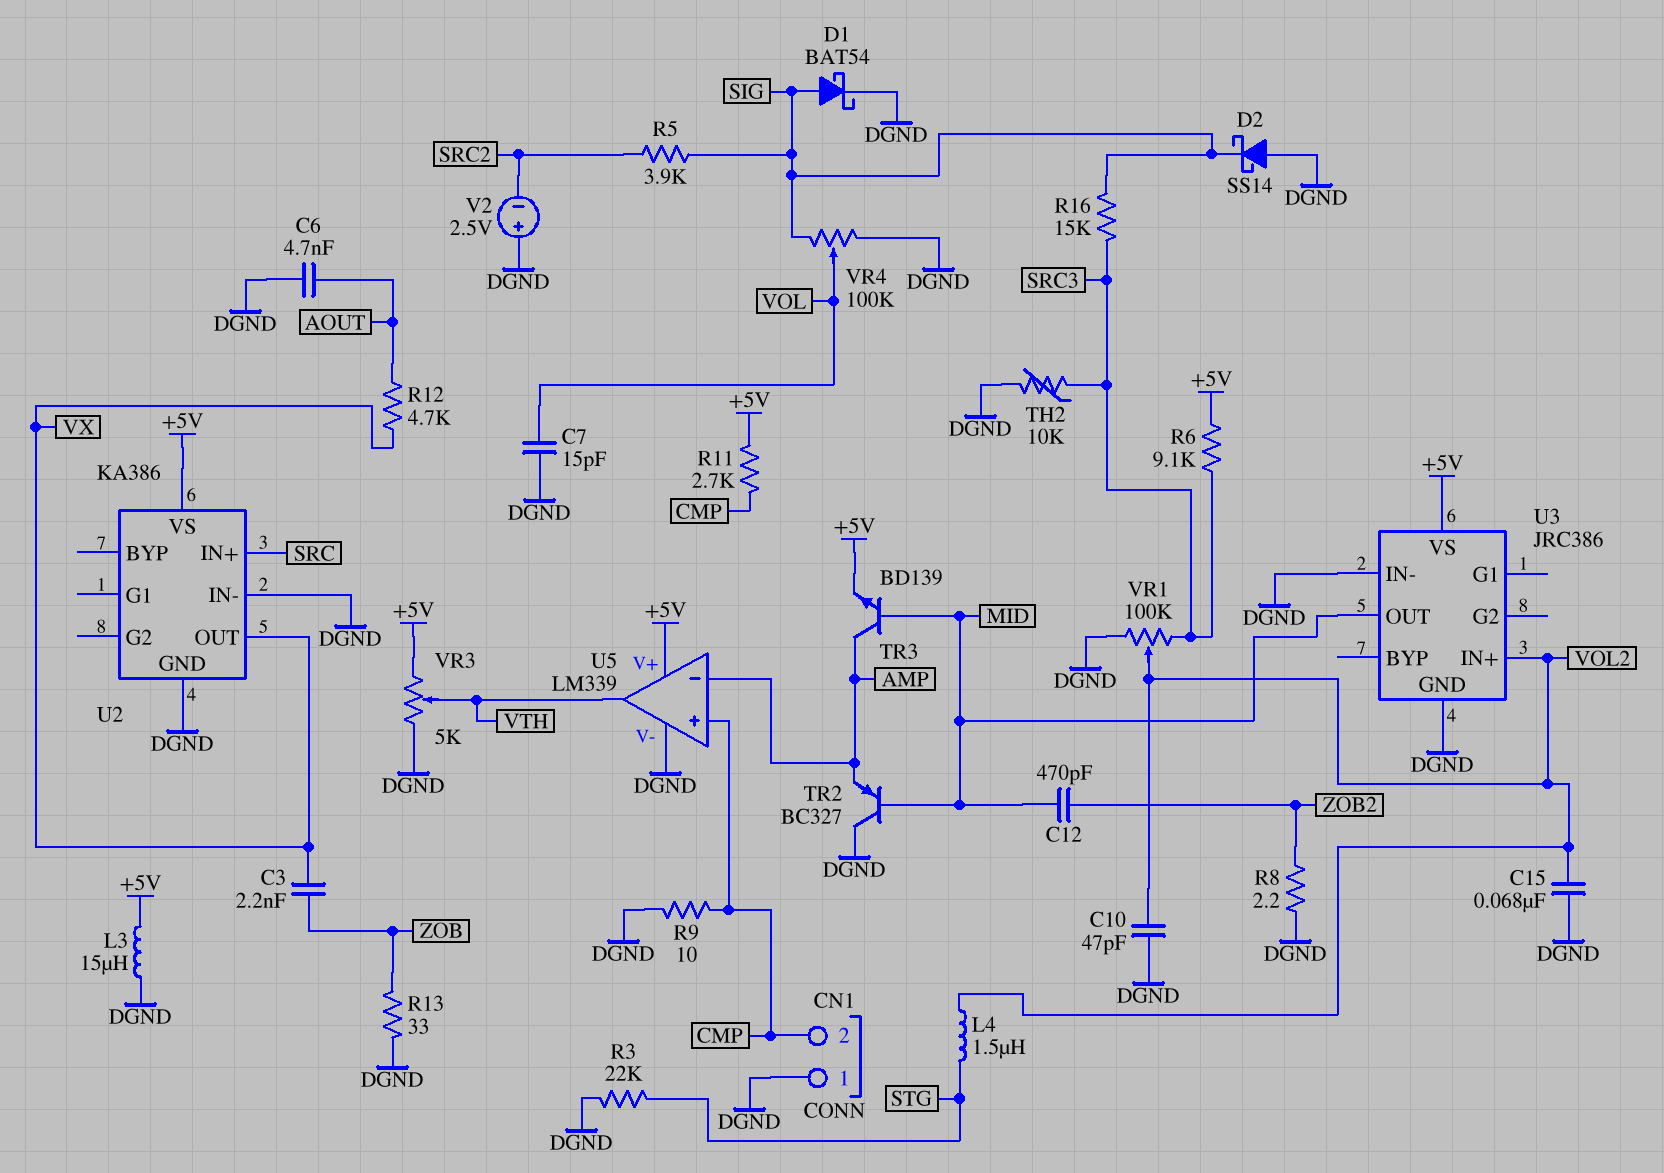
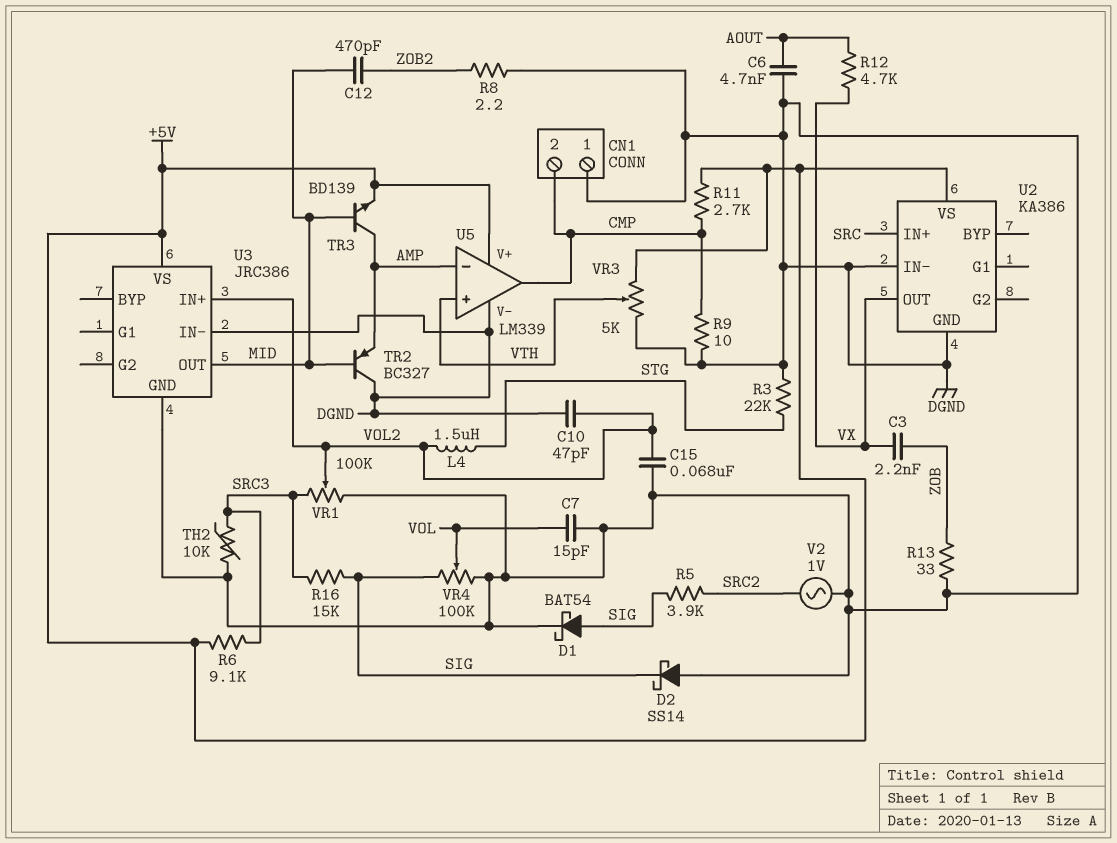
L3: 15uH (+5V, DGND) -> none
U5 pin in+: CMP -> VTH
U5 pin out: VTH -> CMP
V2: 2.5V (plus DGND, minus SRC2) -> AC 1V (DGND, SRC2)

